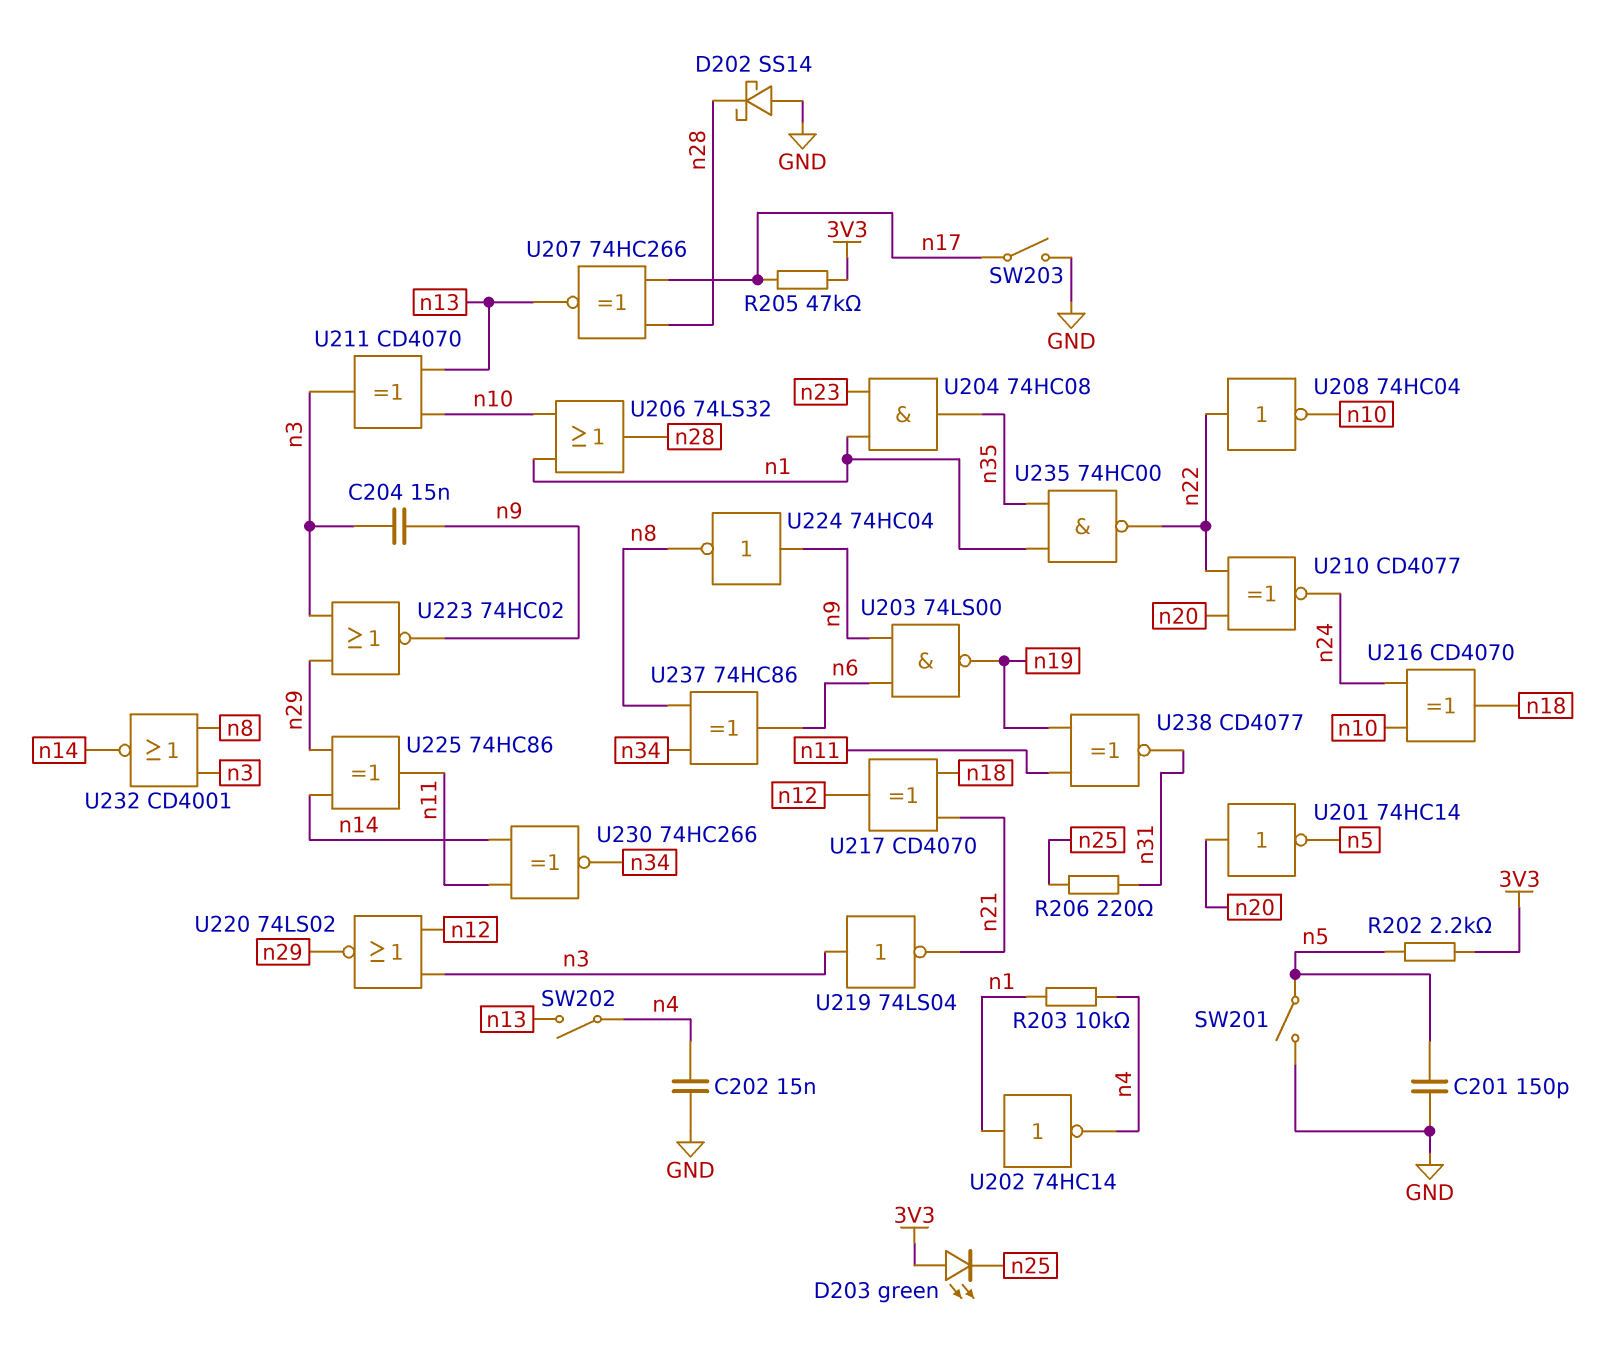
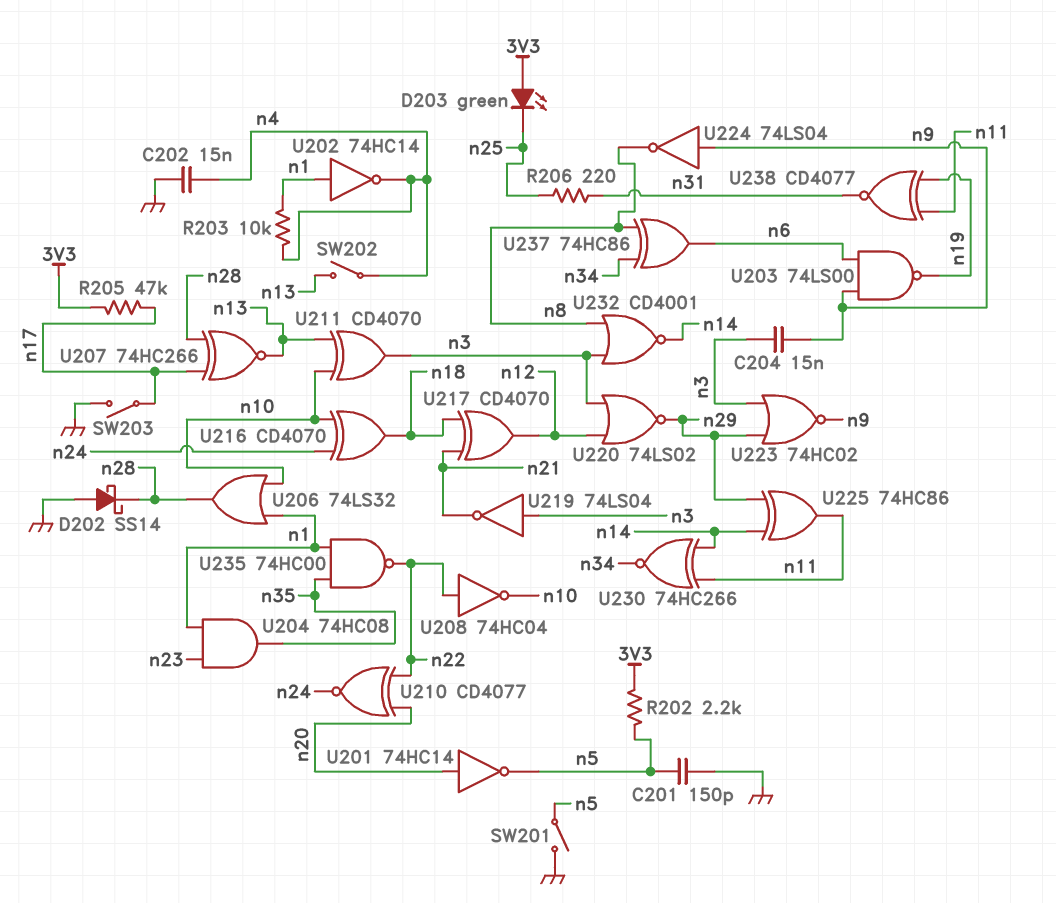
U224: NOT 74HC04 (in n9, out n8) -> NOT 74LS04 (in n9, out n8)

